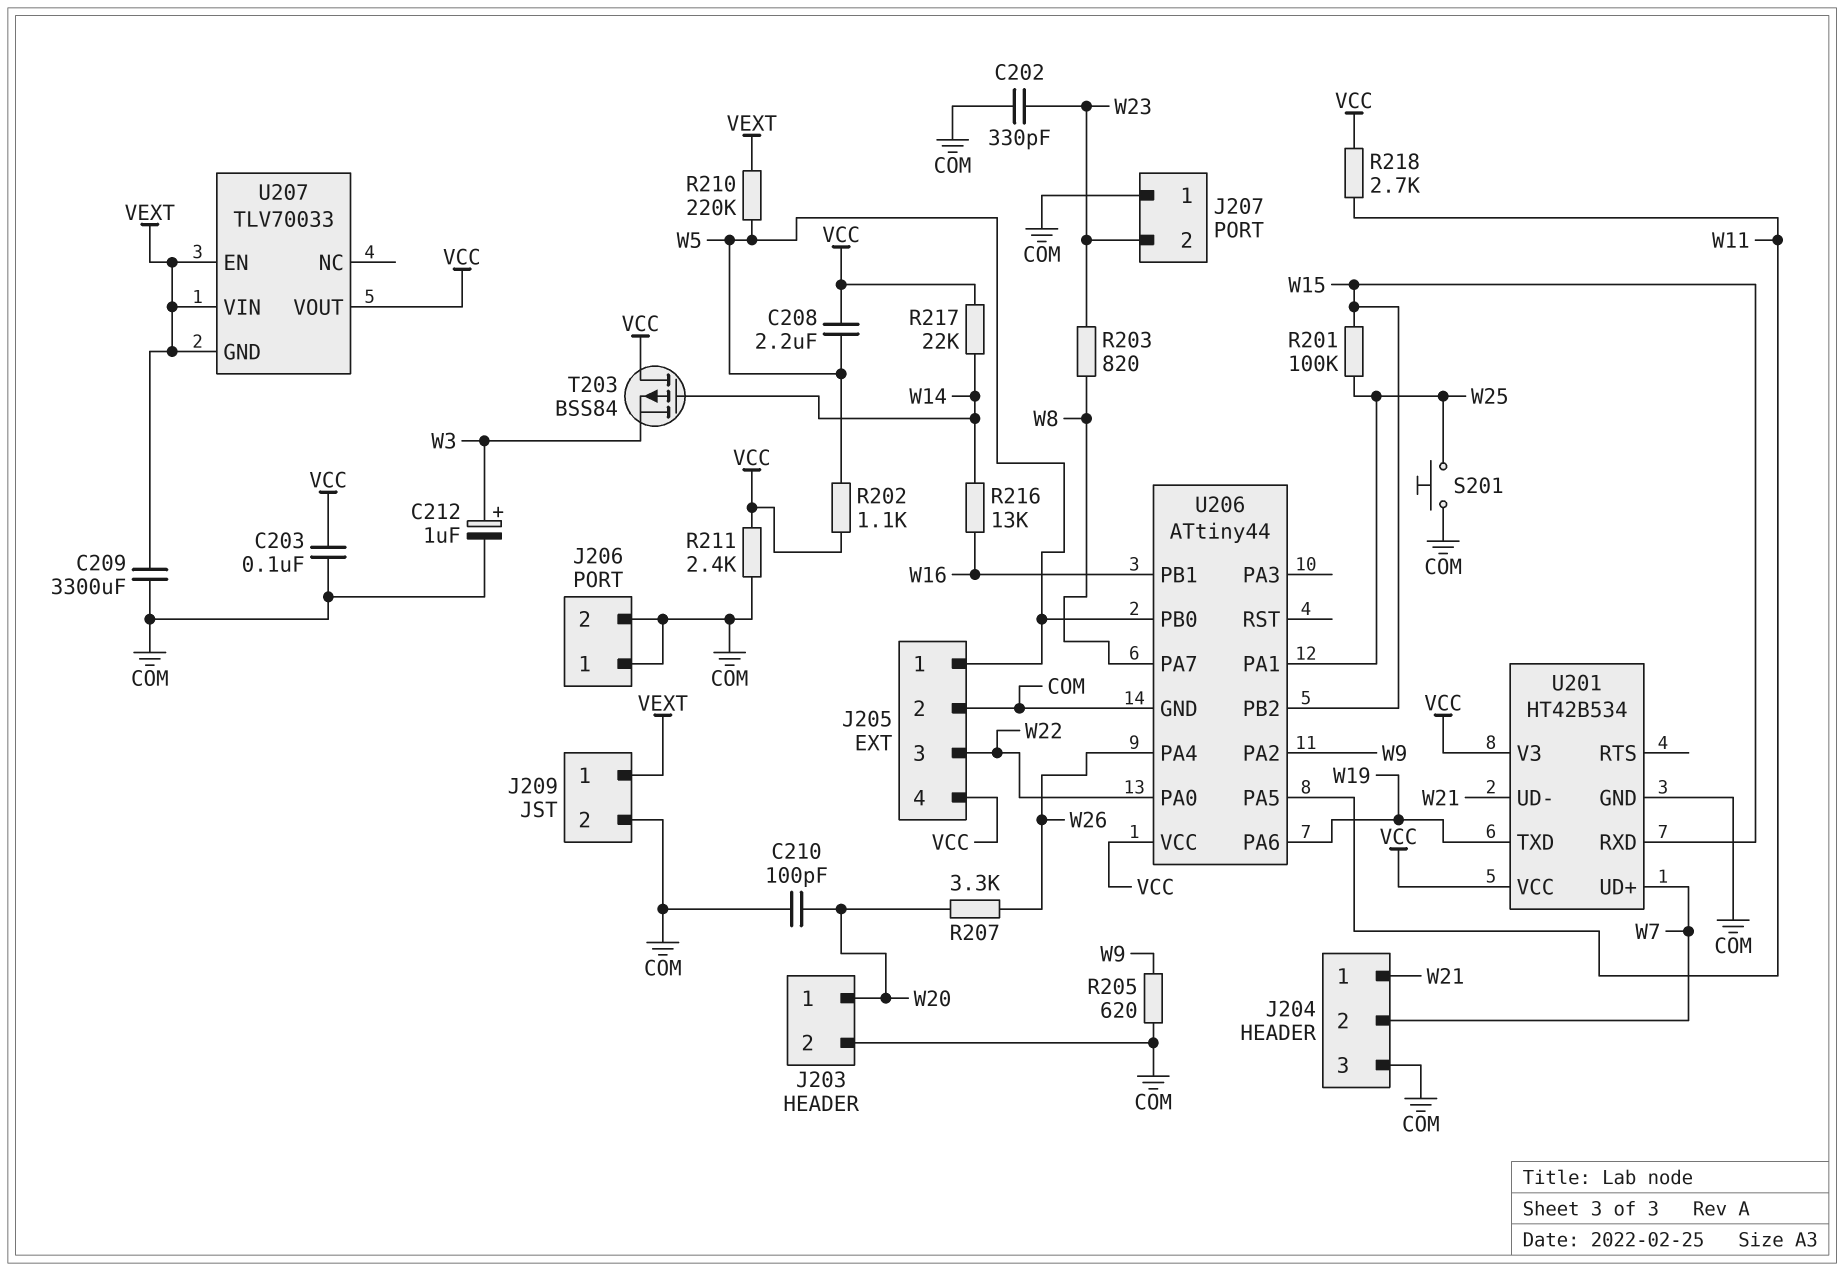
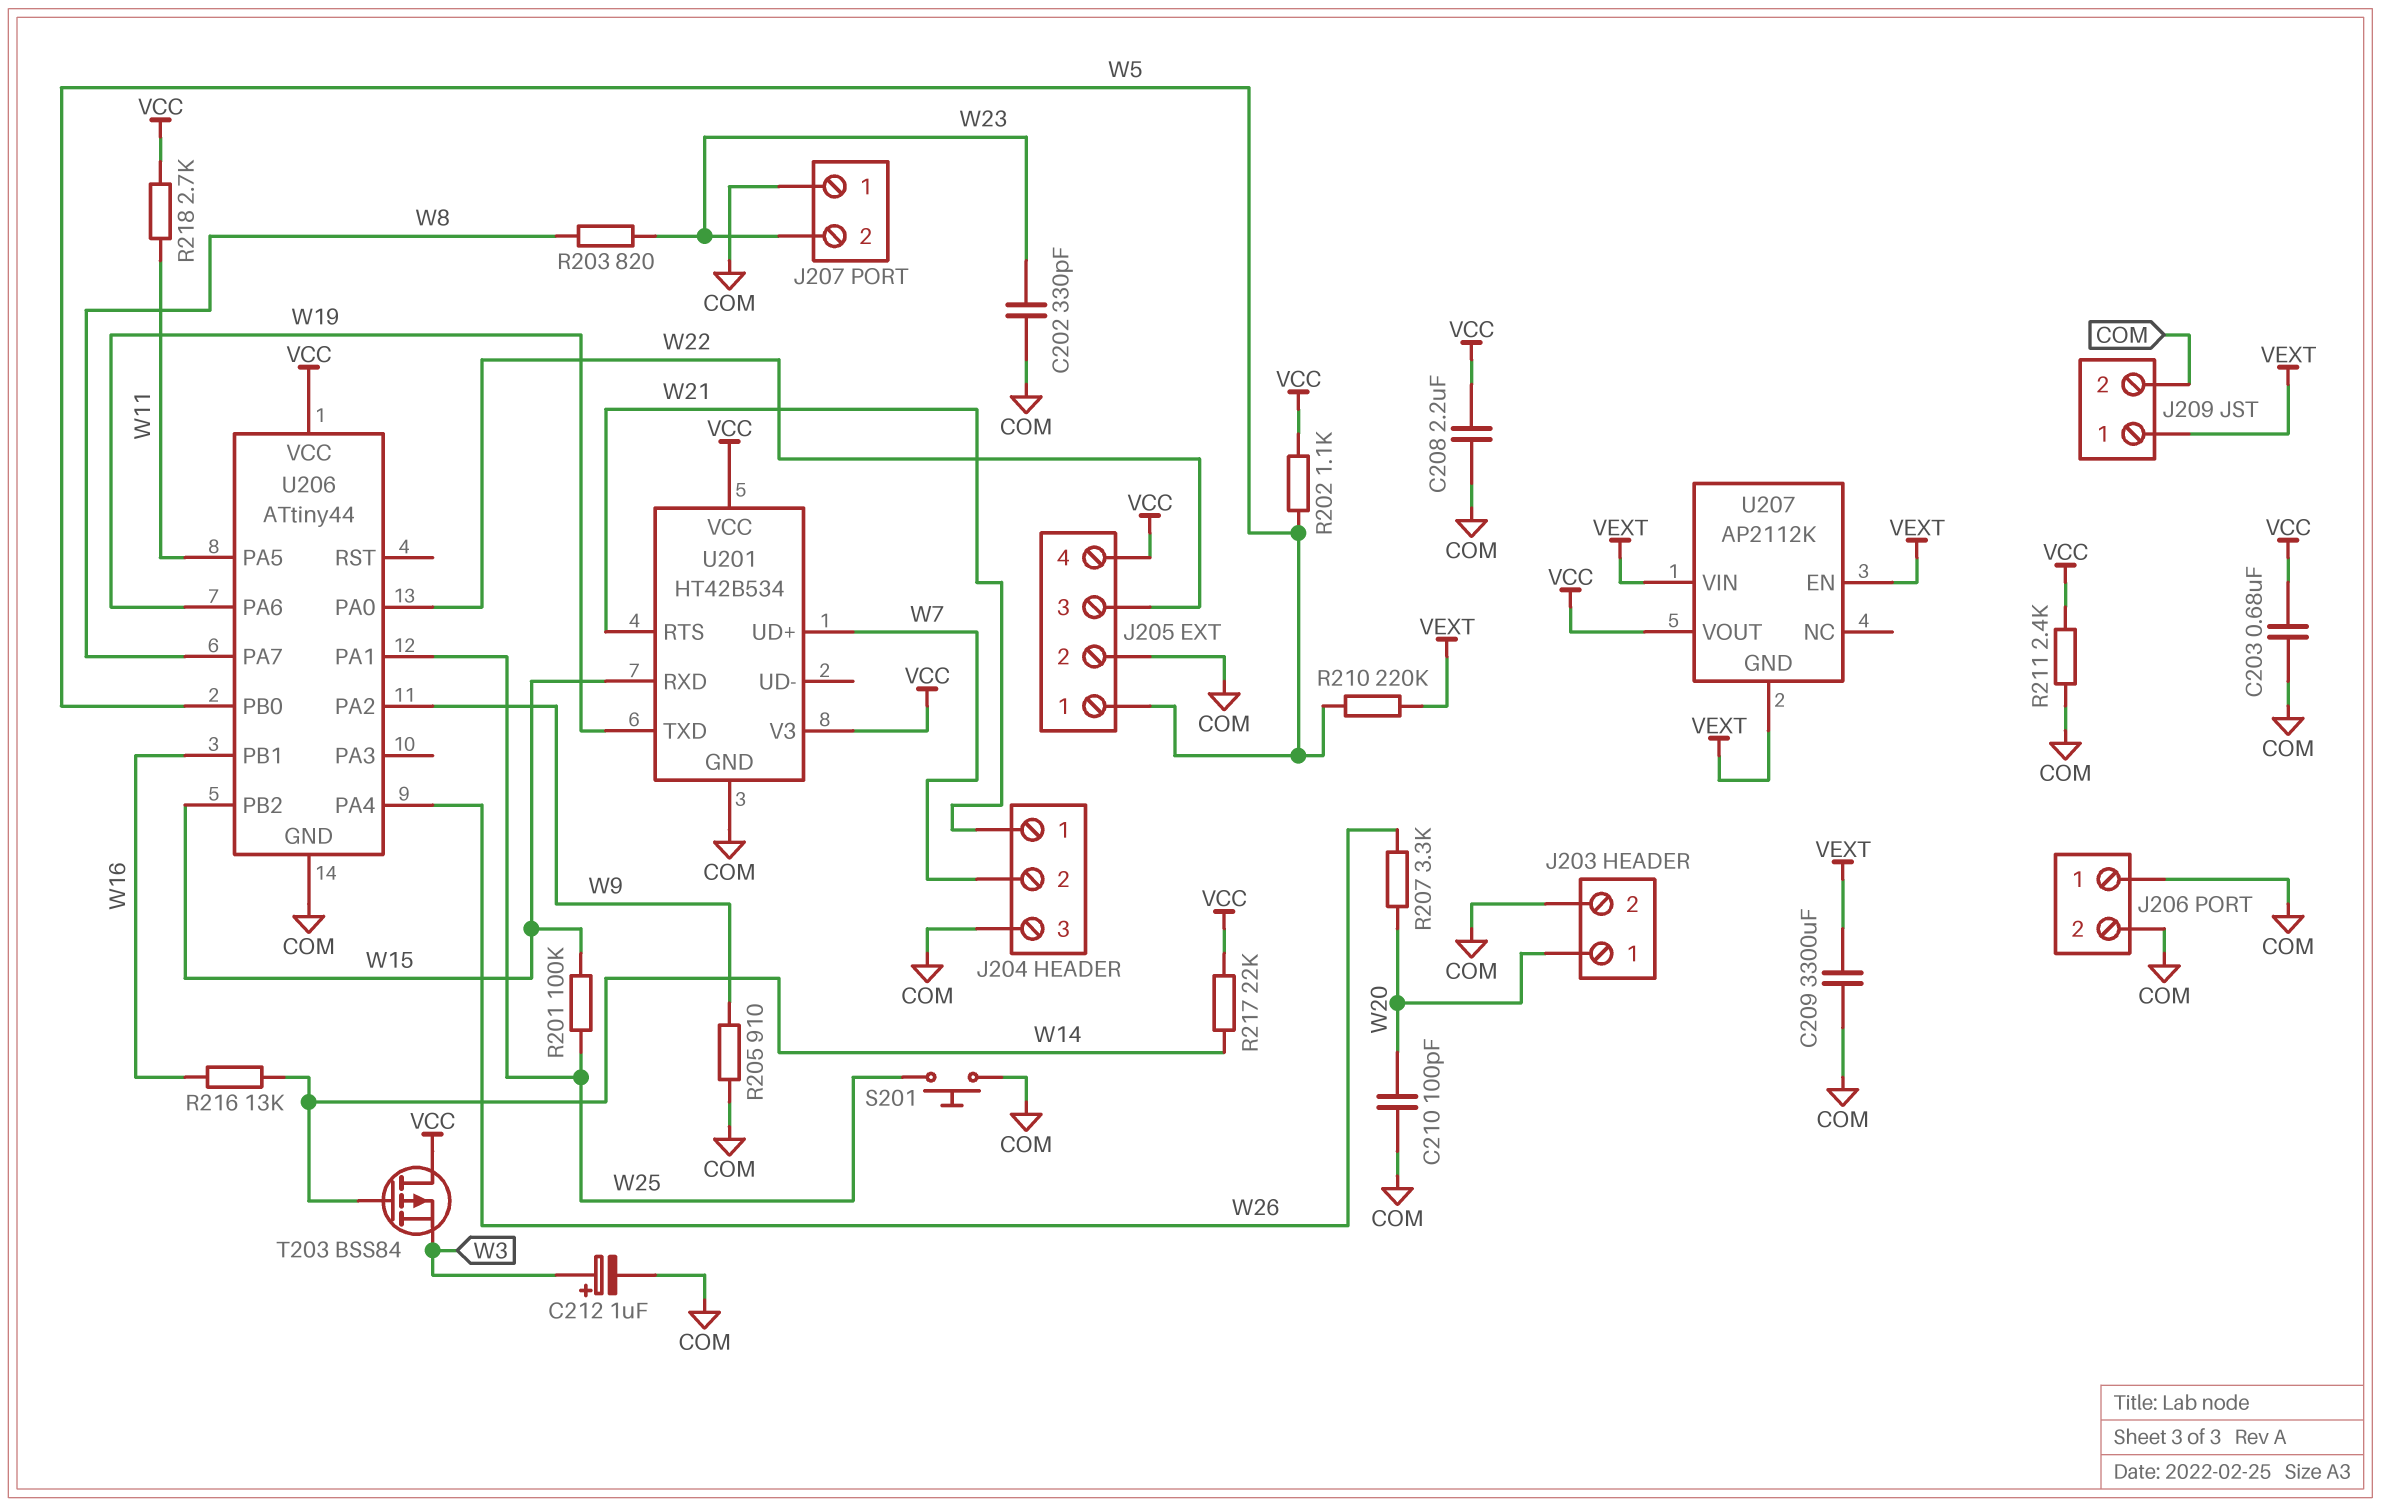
C203: 100nF (COM, VCC) -> 680nF (COM, VCC)
C208: 2.2uF (VCC, W5) -> 2.2uF (COM, VCC)
R205: 620 (COM, W9) -> 910 (COM, W9)
U201 pin RTS: none -> W21
U201 pin UD-: W21 -> none
U207: TLV70033 -> AP2112K

